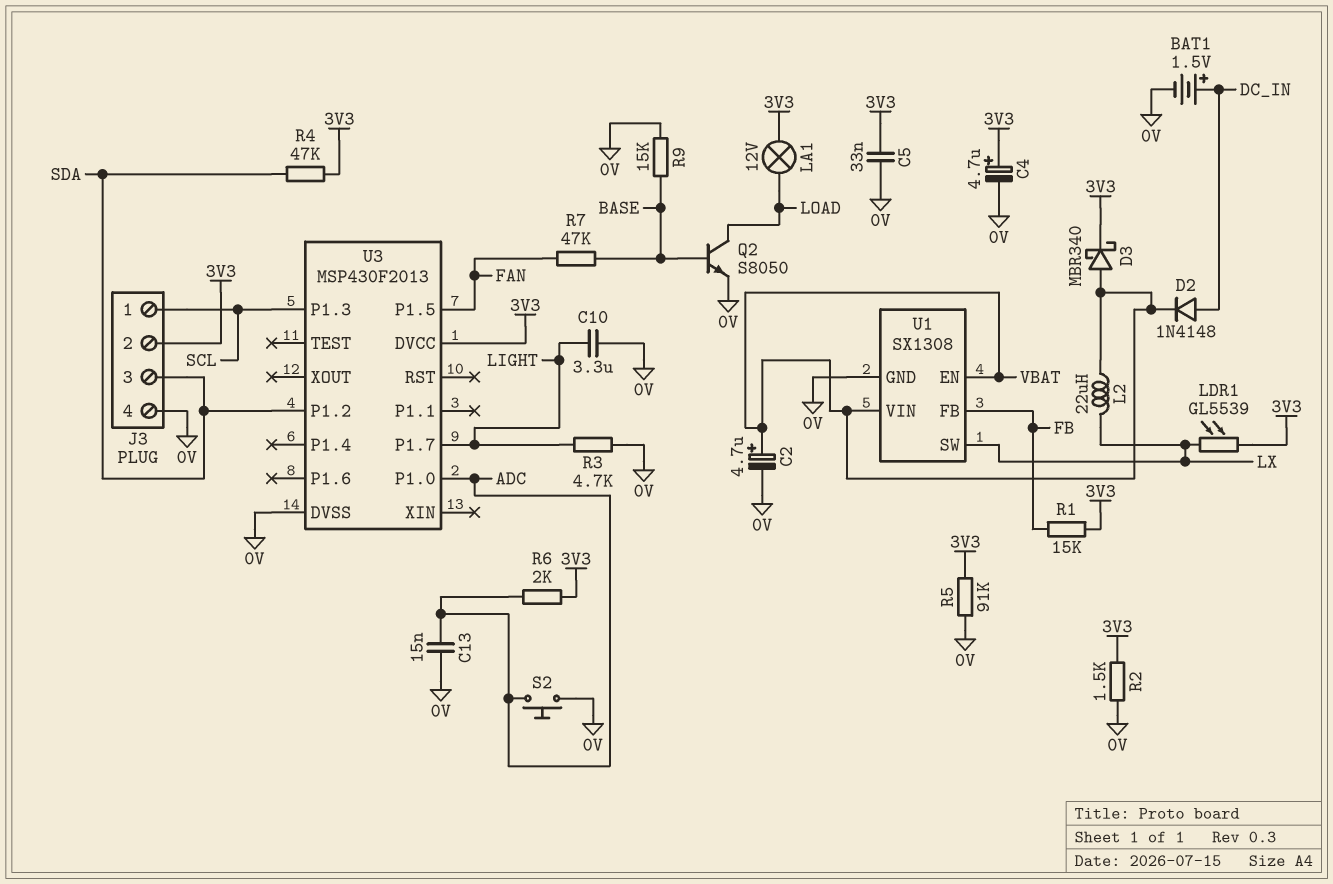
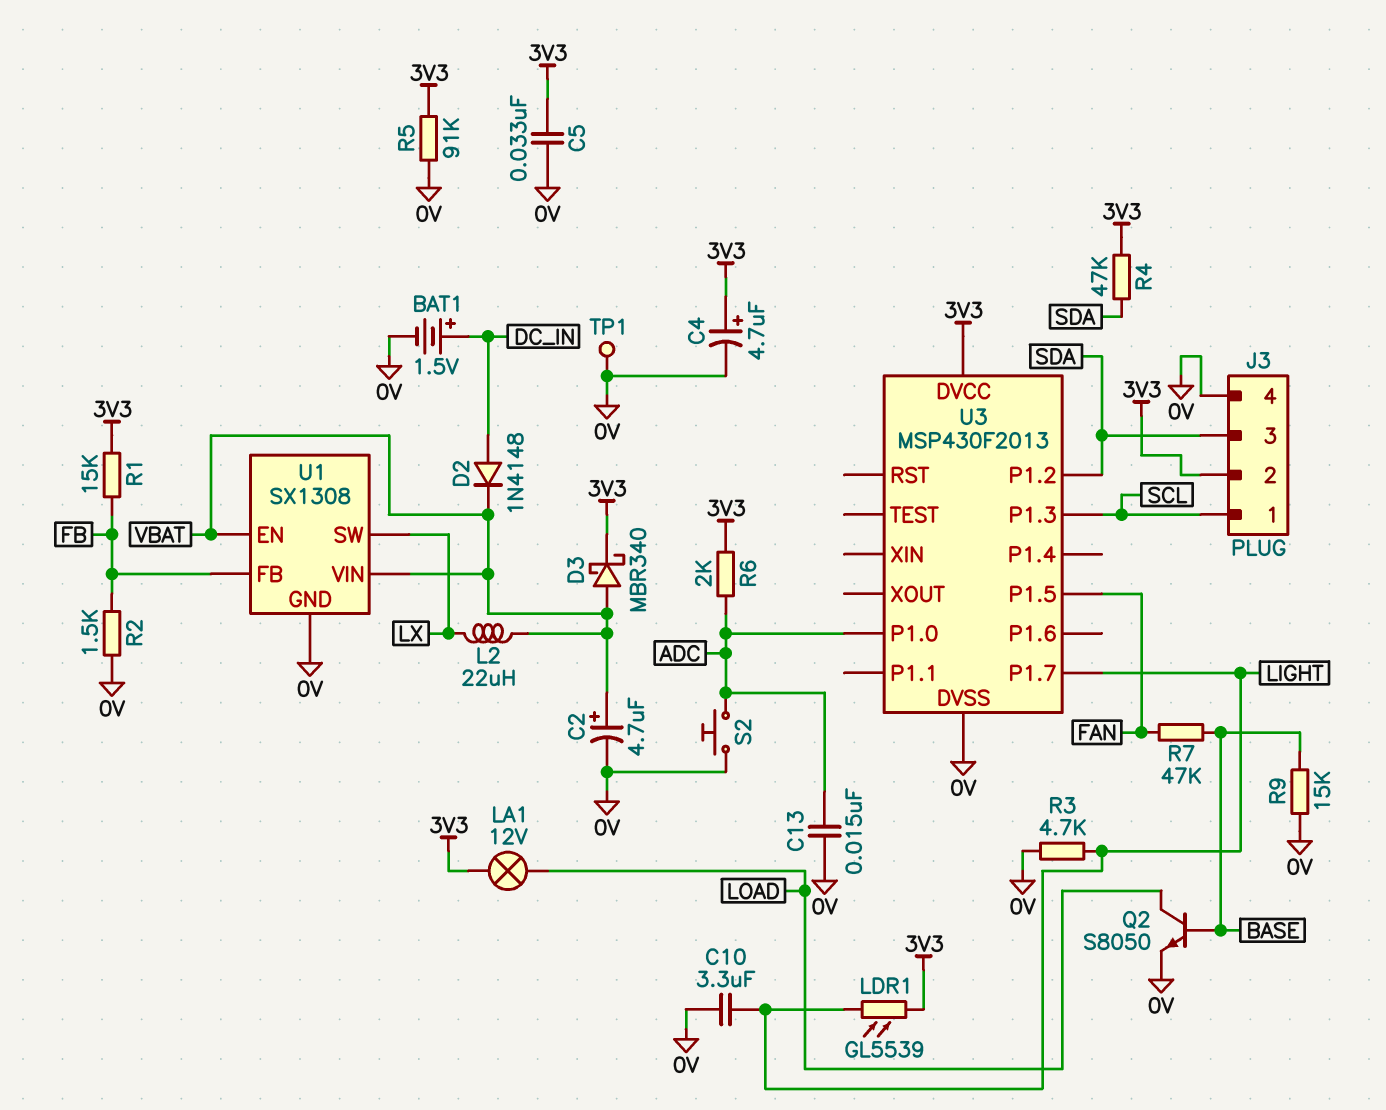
LDR1: GL5539 (3V3, LX) -> GL5539 (3V3, LIGHT)
R2: 1.5k (0V, 3V3) -> 1.5k (0V, FB)
TP1: none -> test point (0V)

